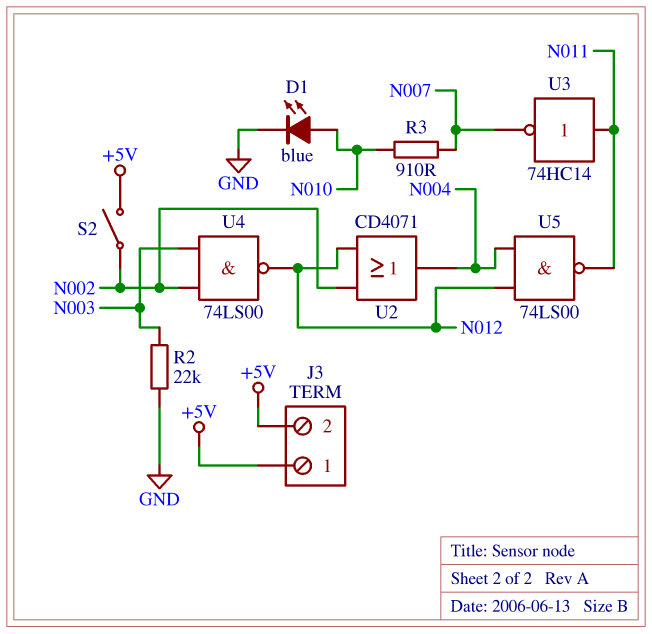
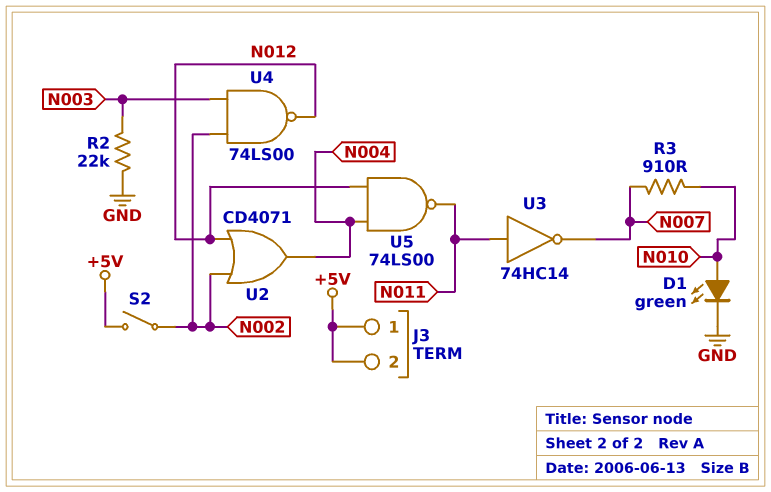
D1: LED blue (A N010, K GND) -> LED green (A N010, K GND)

